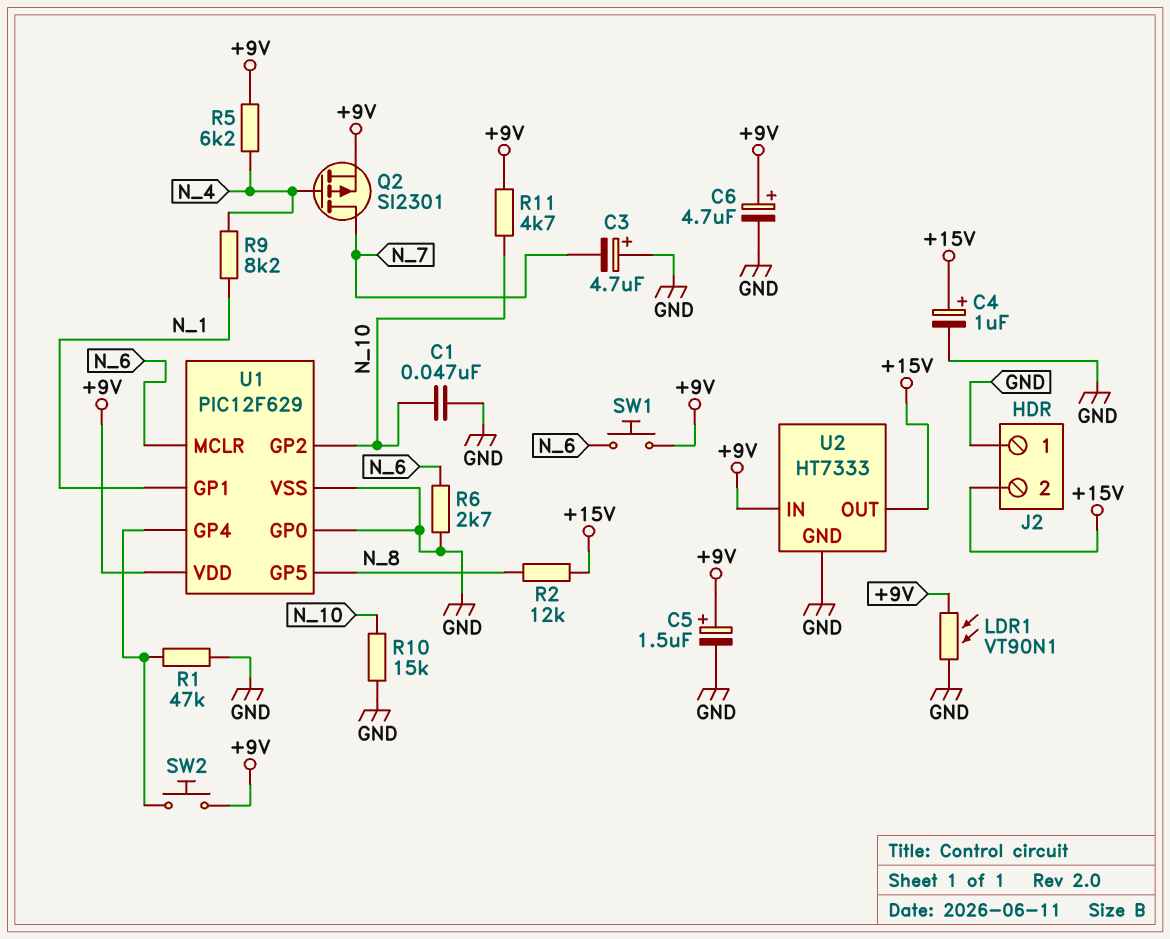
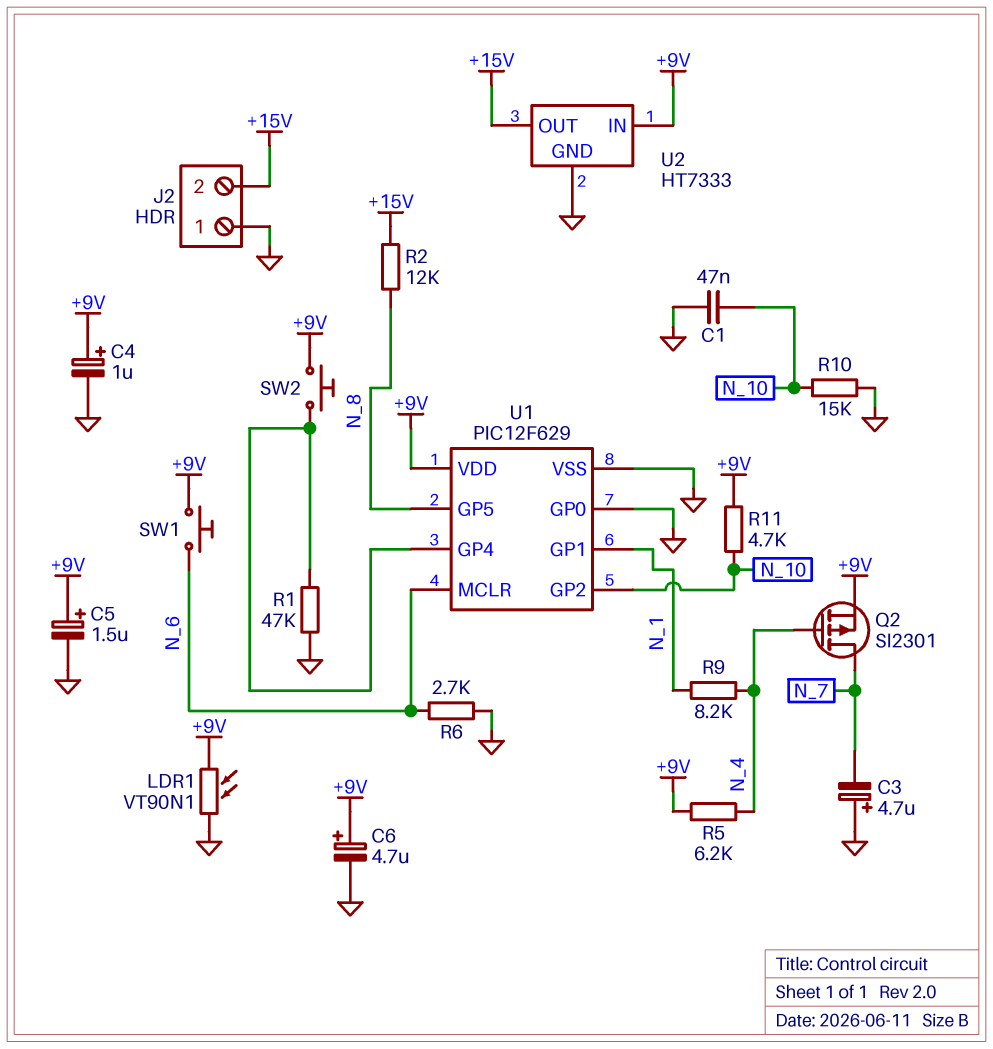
C4: 1uF (plus +15V, minus GND) -> 1uF (plus +9V, minus GND)

